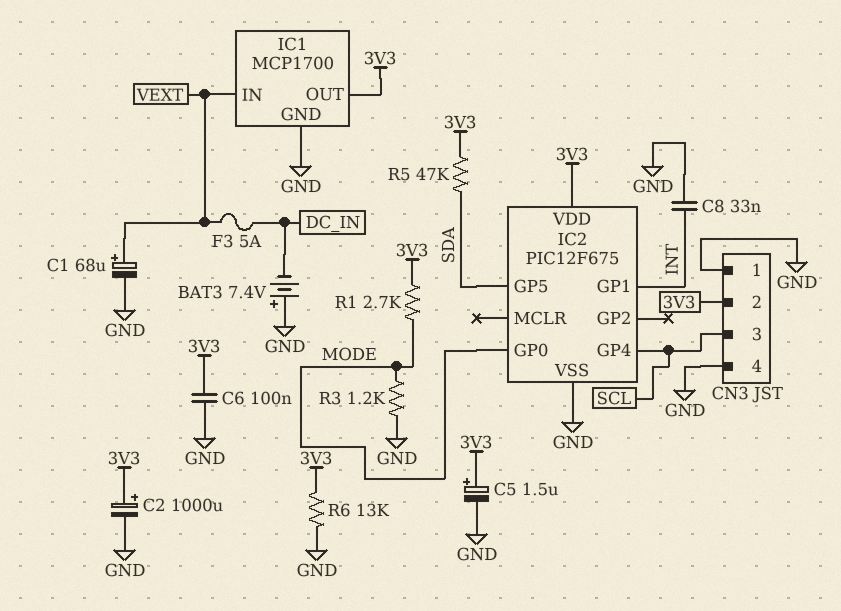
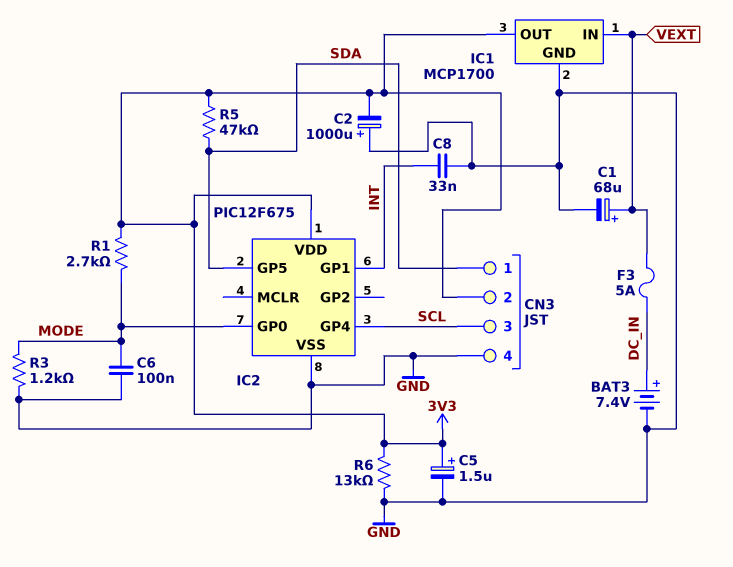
BAT3: 7.4V (plus GND, minus DC_IN) -> 7.4V (plus DC_IN, minus GND)
C2: 1000uF (plus 3V3, minus GND) -> 1000uF (plus GND, minus 3V3)
C6: 100nF (3V3, GND) -> 100nF (GND, MODE)
CN3 pin 1: GND -> SDA

